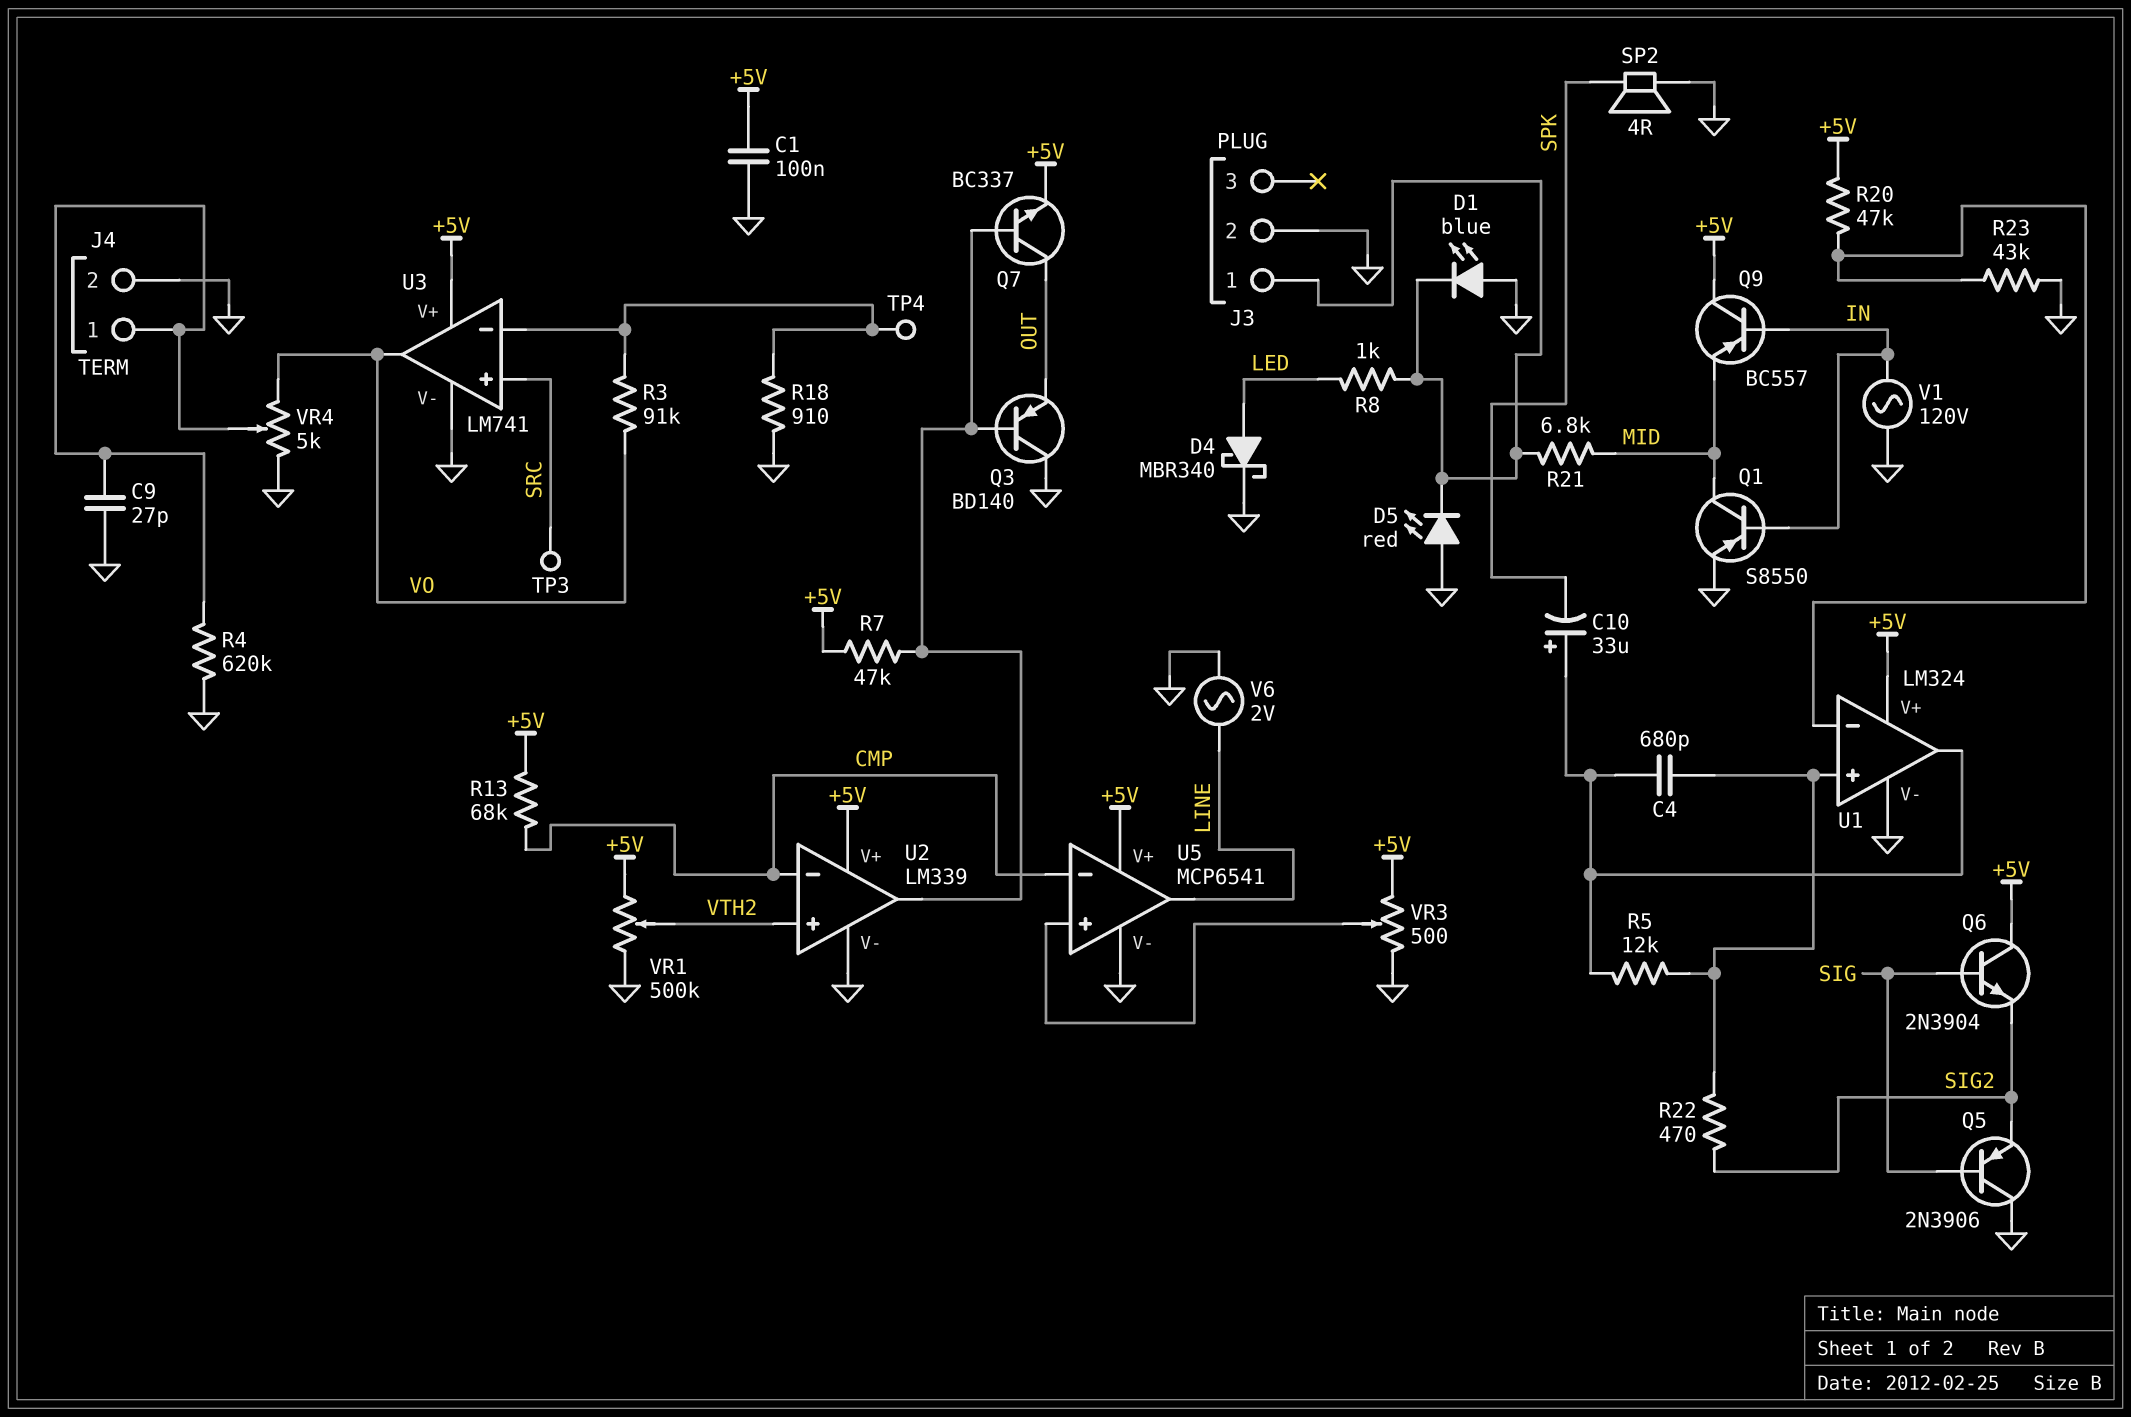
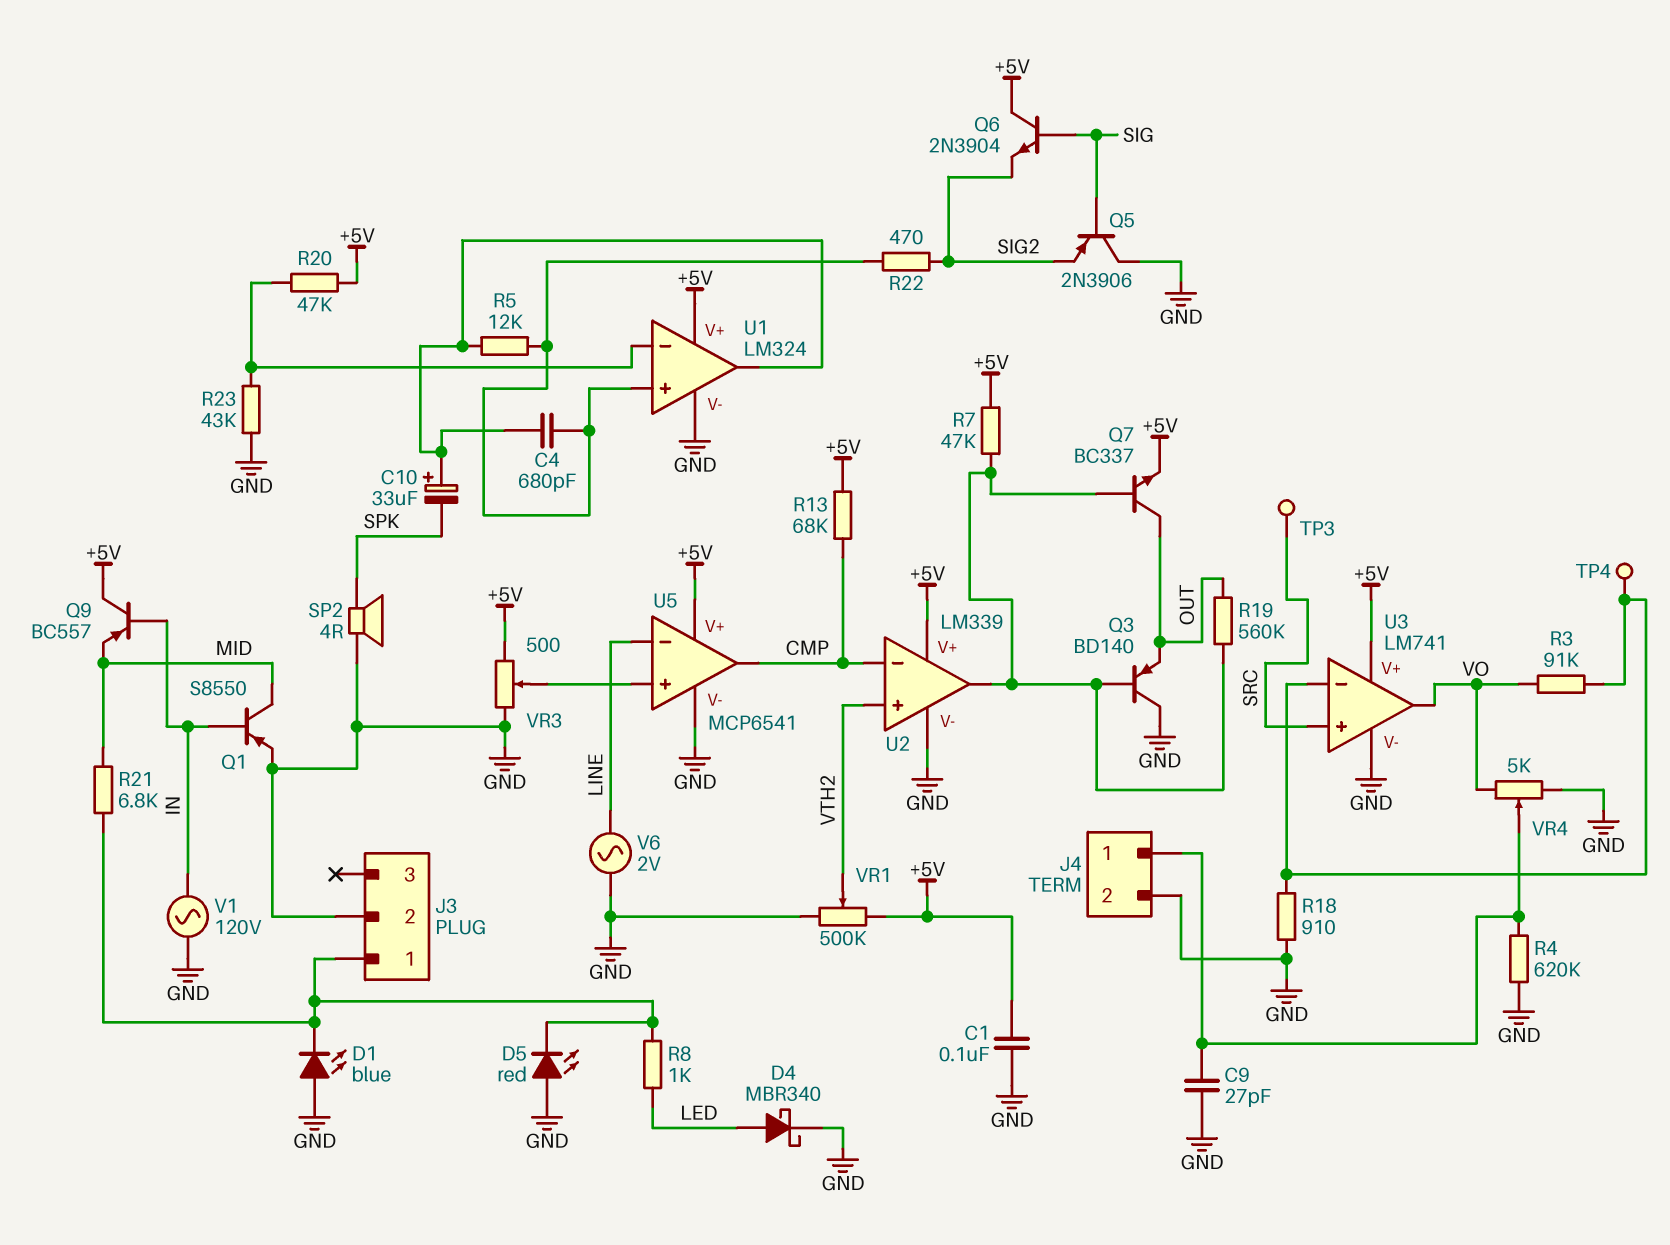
R19: none -> 560k (OUT, U2/out)
U5 pin in-: CMP -> LINE
U5 pin out: LINE -> CMP

